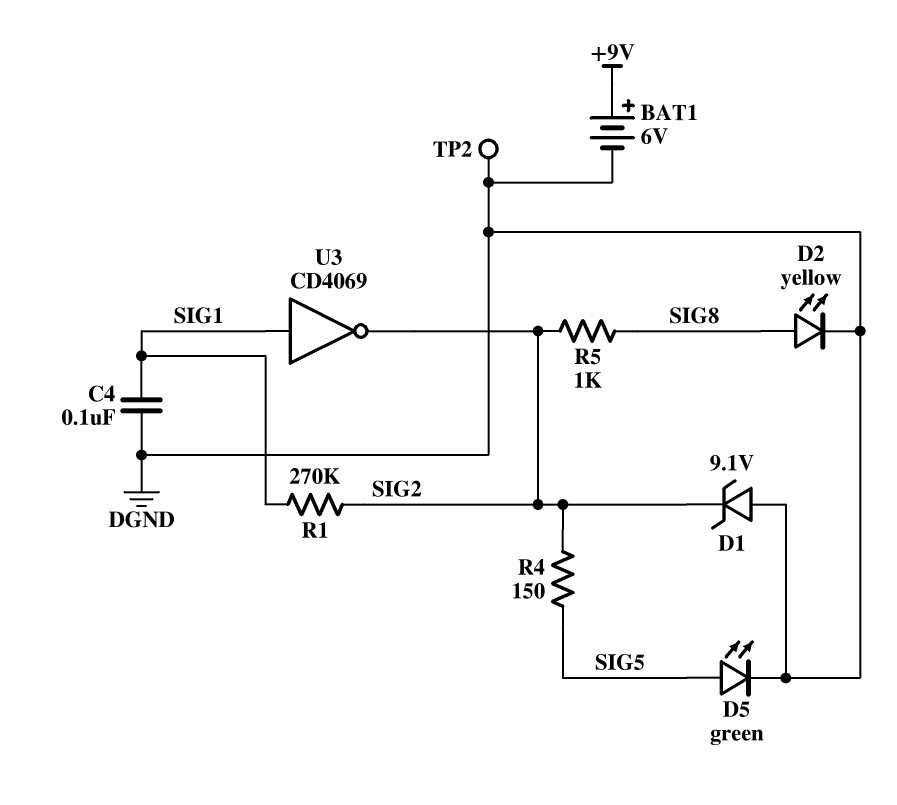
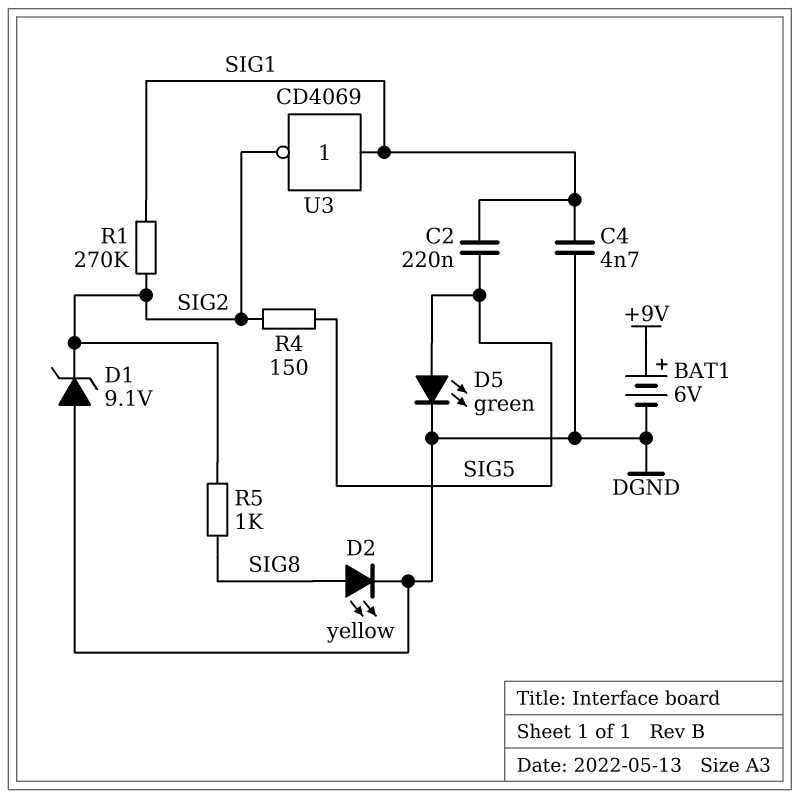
C2: none -> 220nF (SIG1, SIG5)
C4: 100nF (DGND, SIG1) -> 4.7nF (DGND, SIG1)
TP2: test point (DGND) -> none

